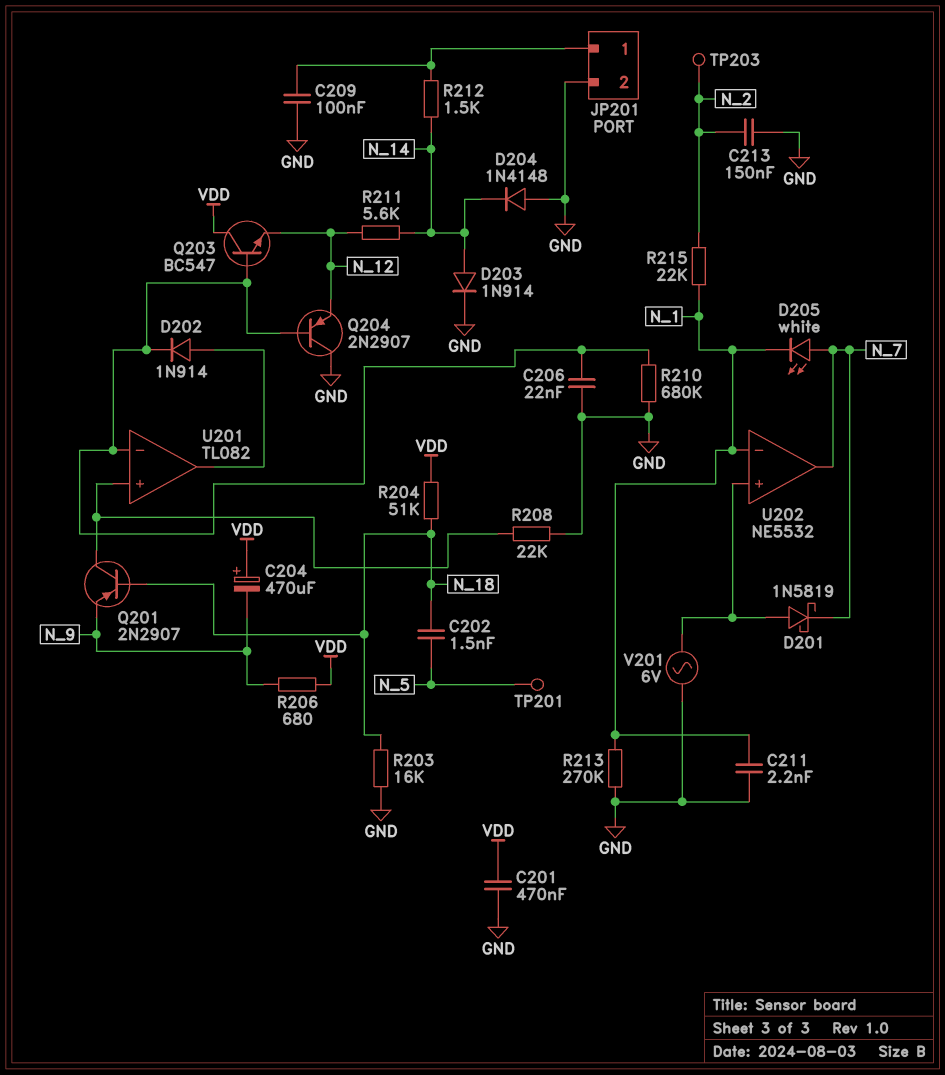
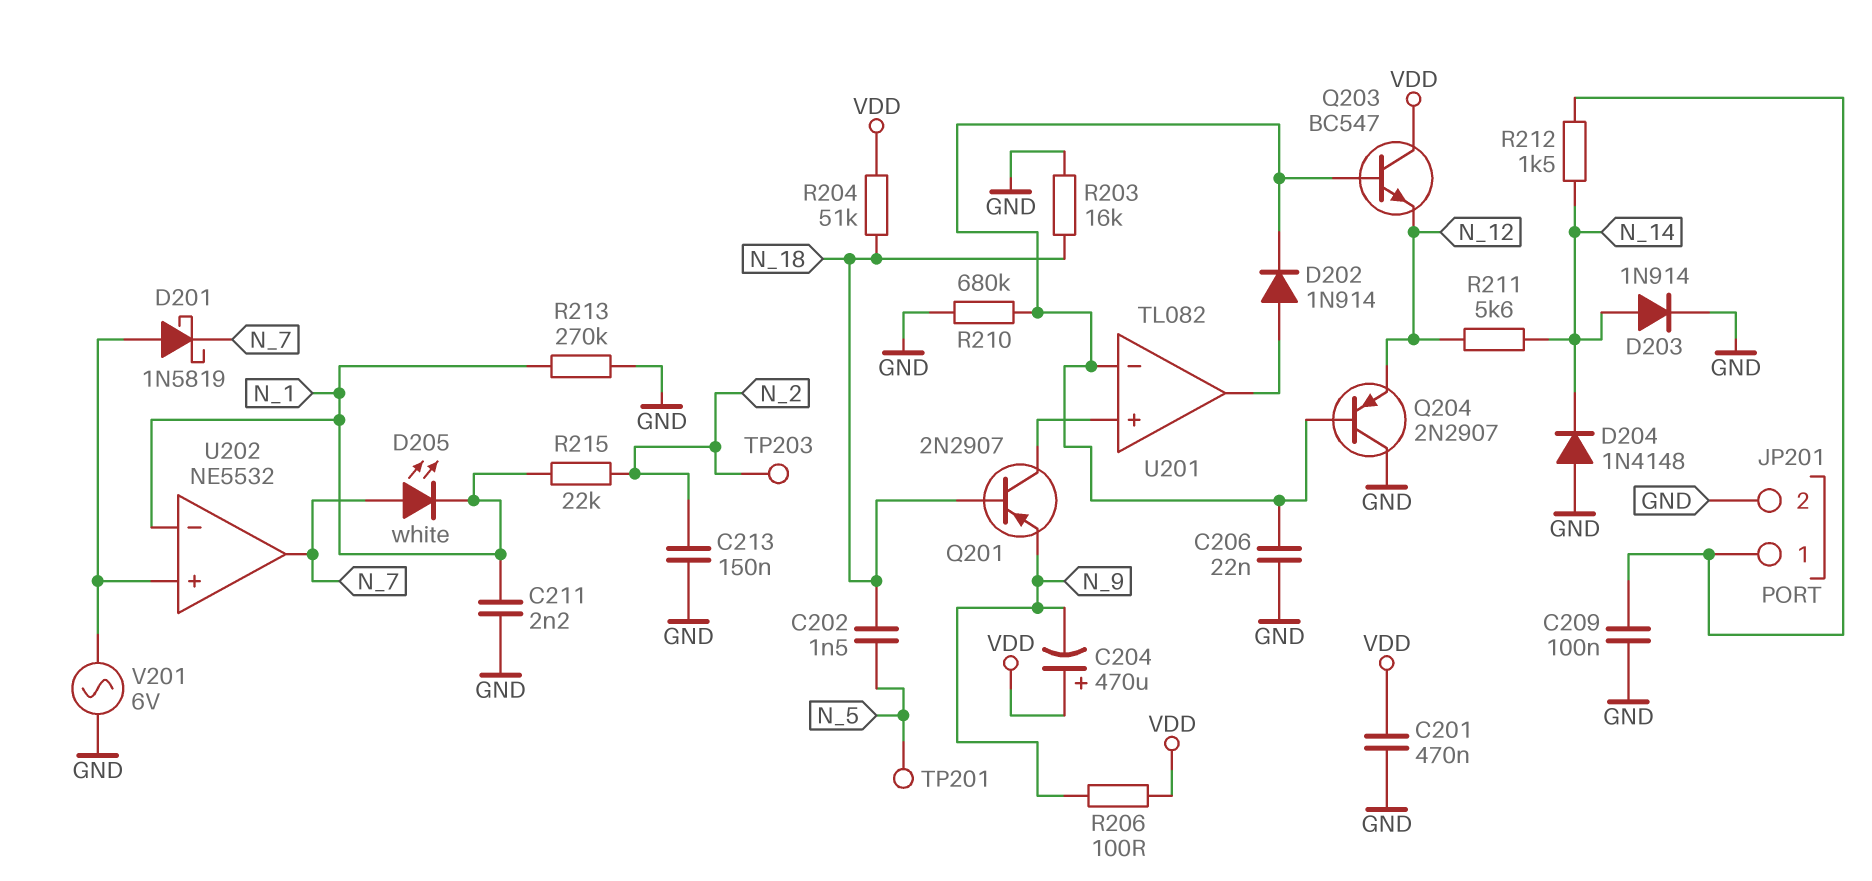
R206: 680 (N_9, VDD) -> 100 (N_9, VDD)
R208: 22k (GND, U201/in+) -> none

